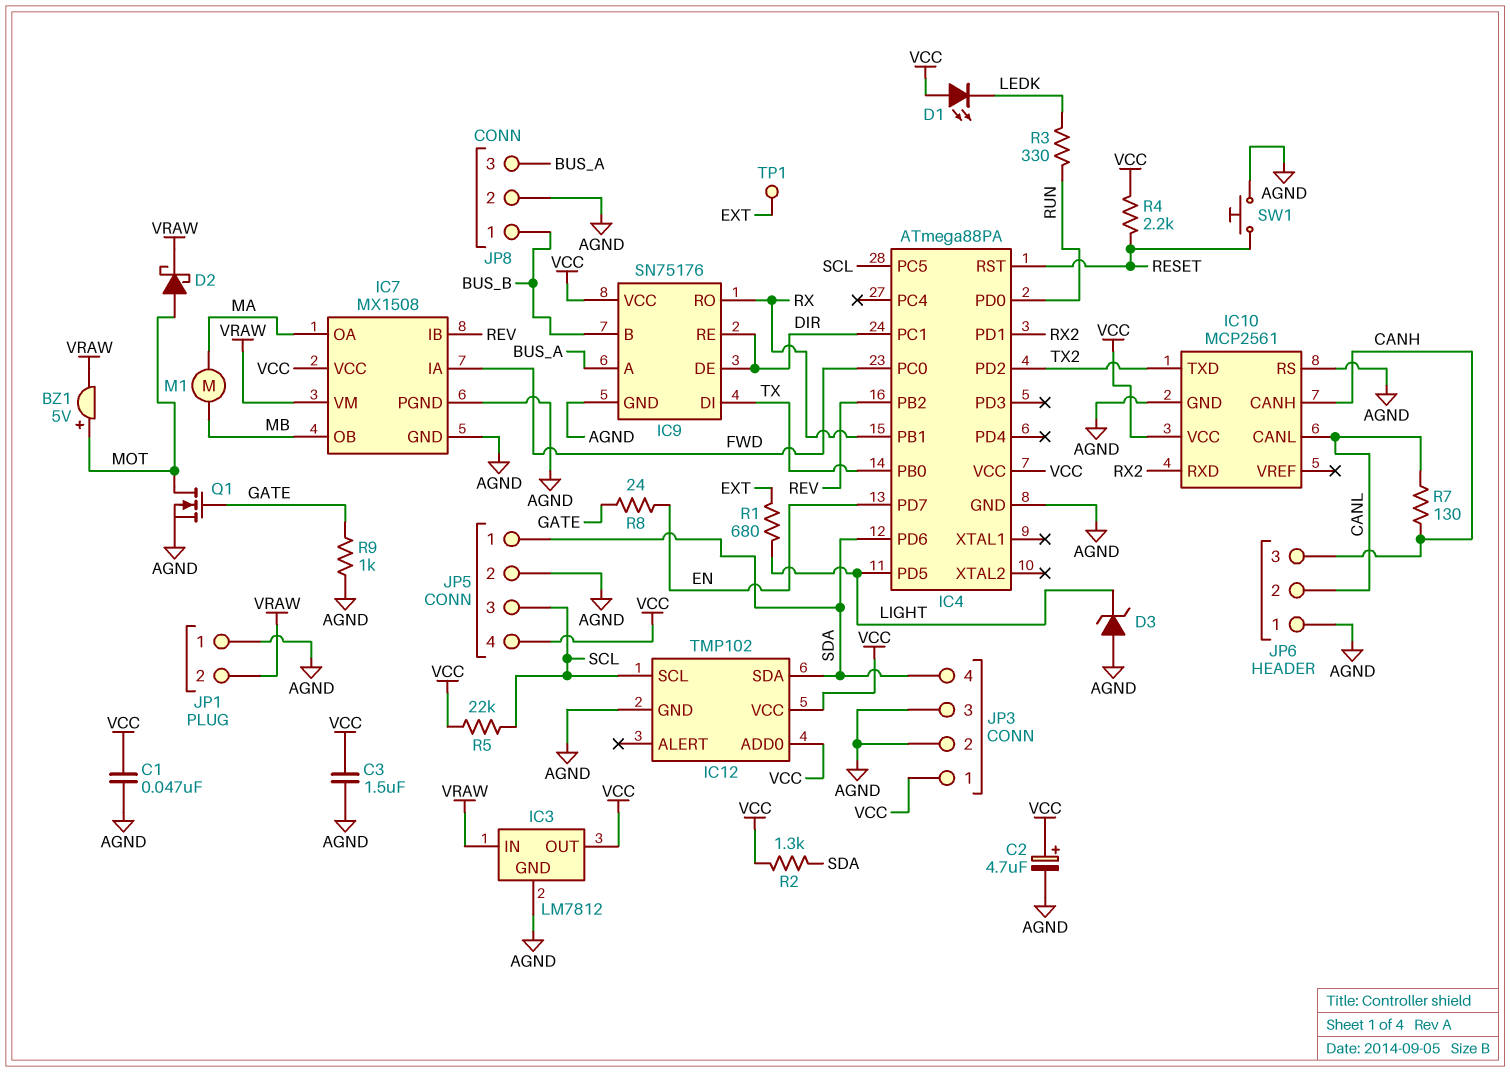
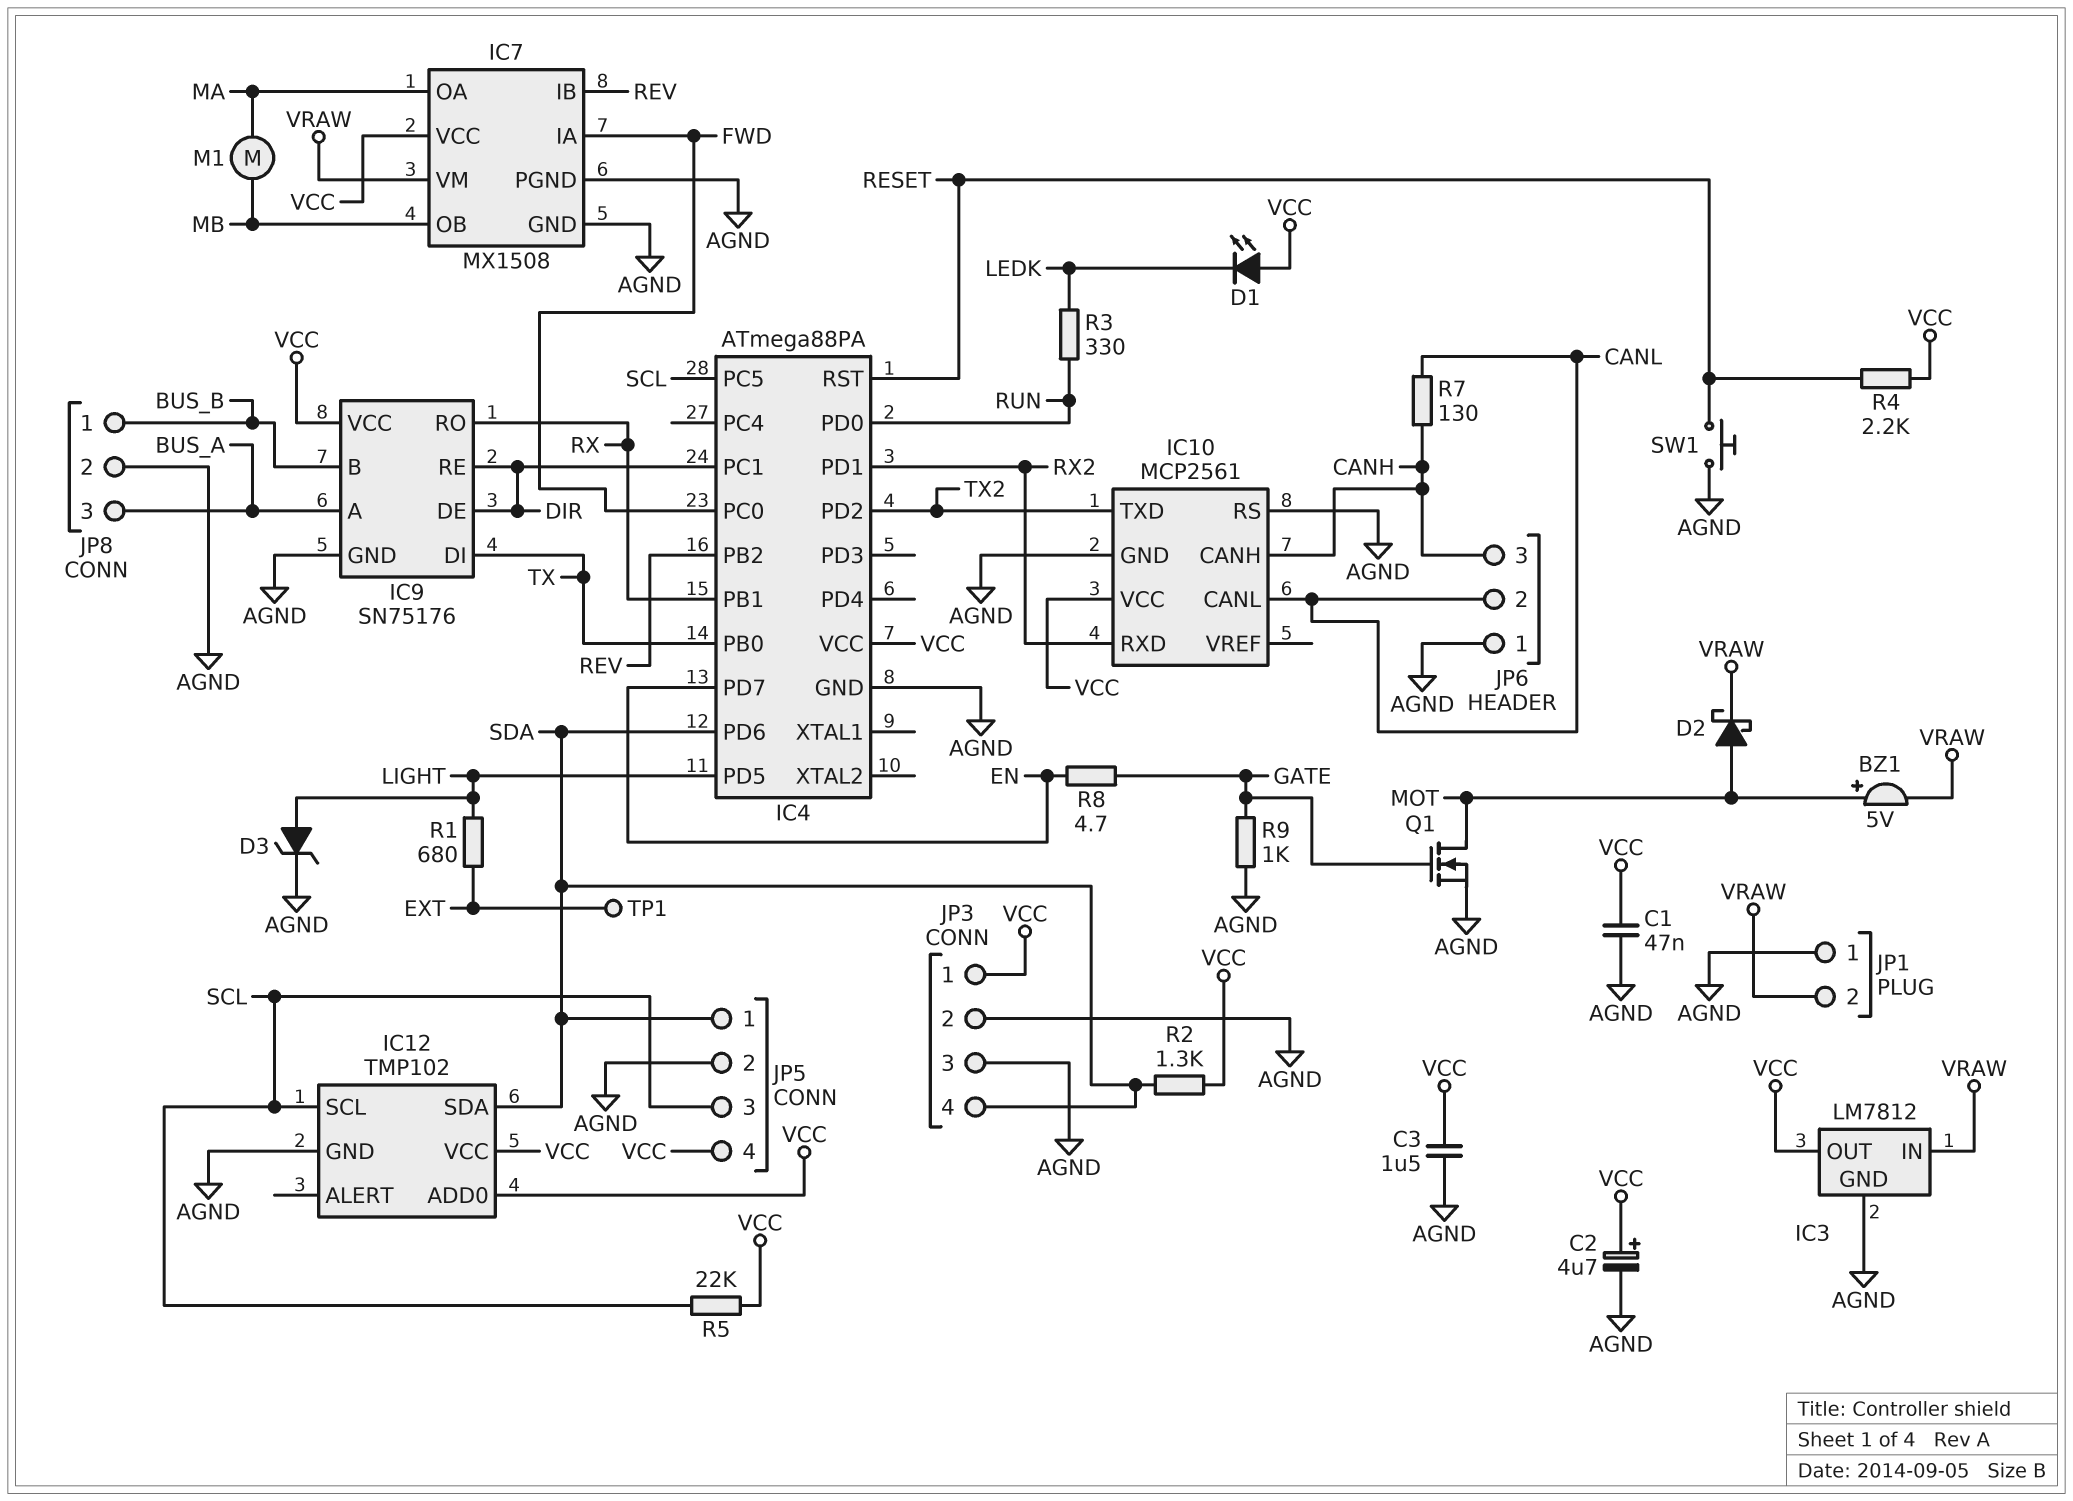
D3: zener (A AGND, K LIGHT) -> zener (A LIGHT, K AGND)
R8: 24 (EN, GATE) -> 4.7 (EN, GATE)

